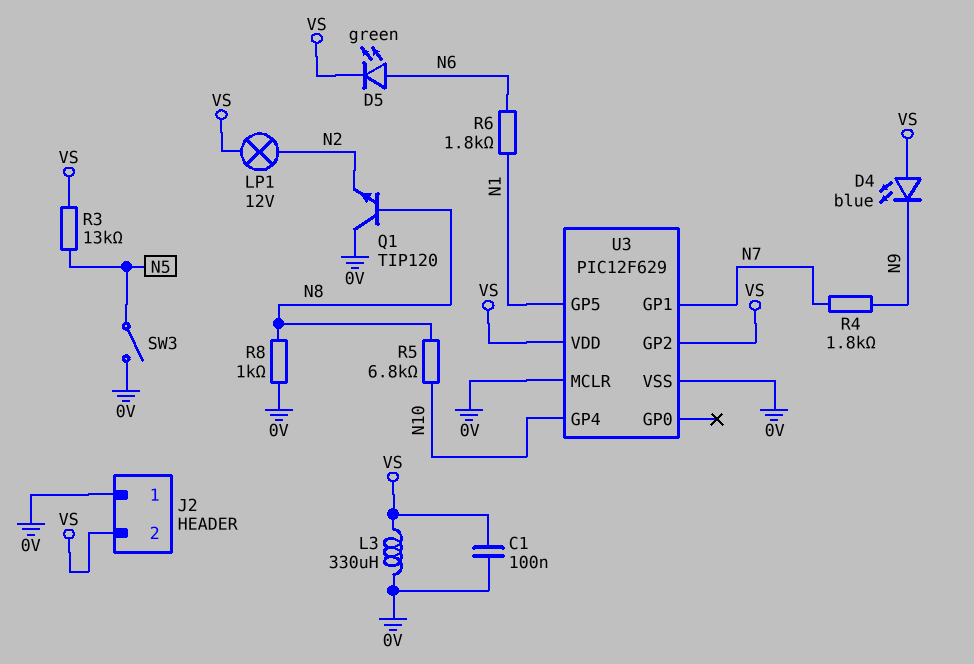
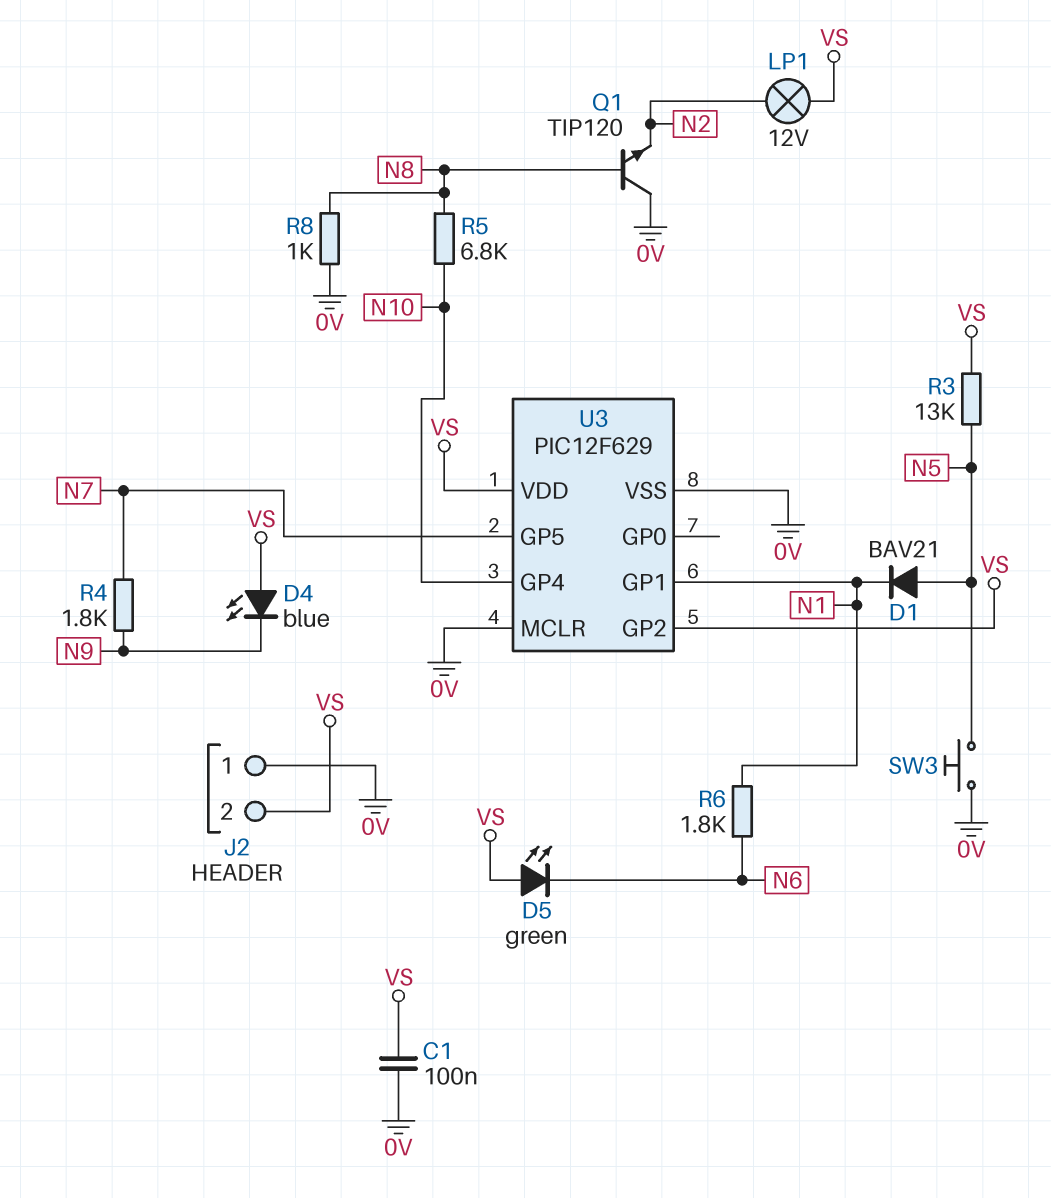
D1: none -> diode BAV21 (A N5, K N1)
D5: LED green (A N6, K VS) -> LED green (A VS, K N6)
L3: 330uH (0V, VS) -> none
SW3: switch (0V, N5) -> button (0V, N5)
U3 pin GP1: N7 -> N1
U3 pin GP5: N1 -> N7

